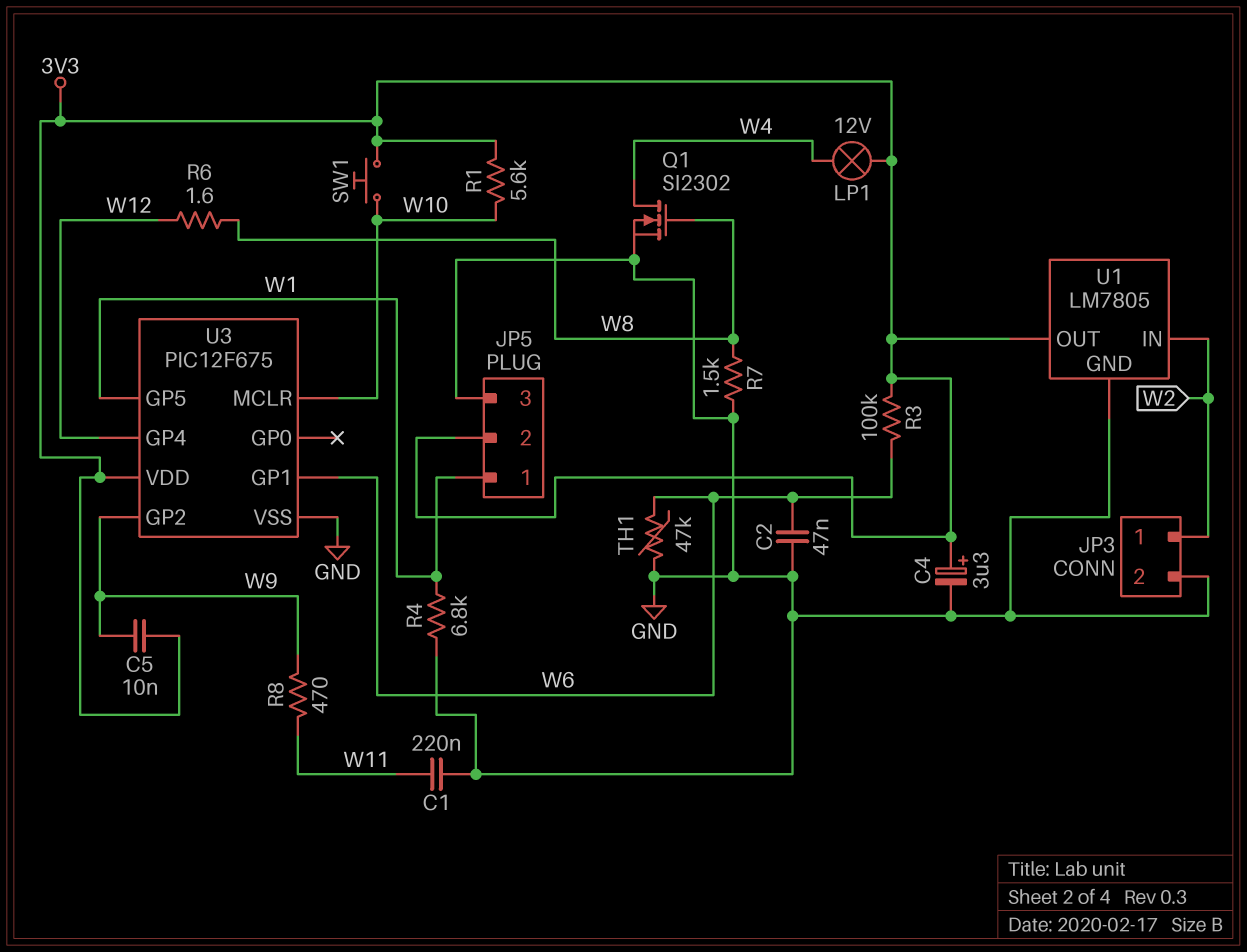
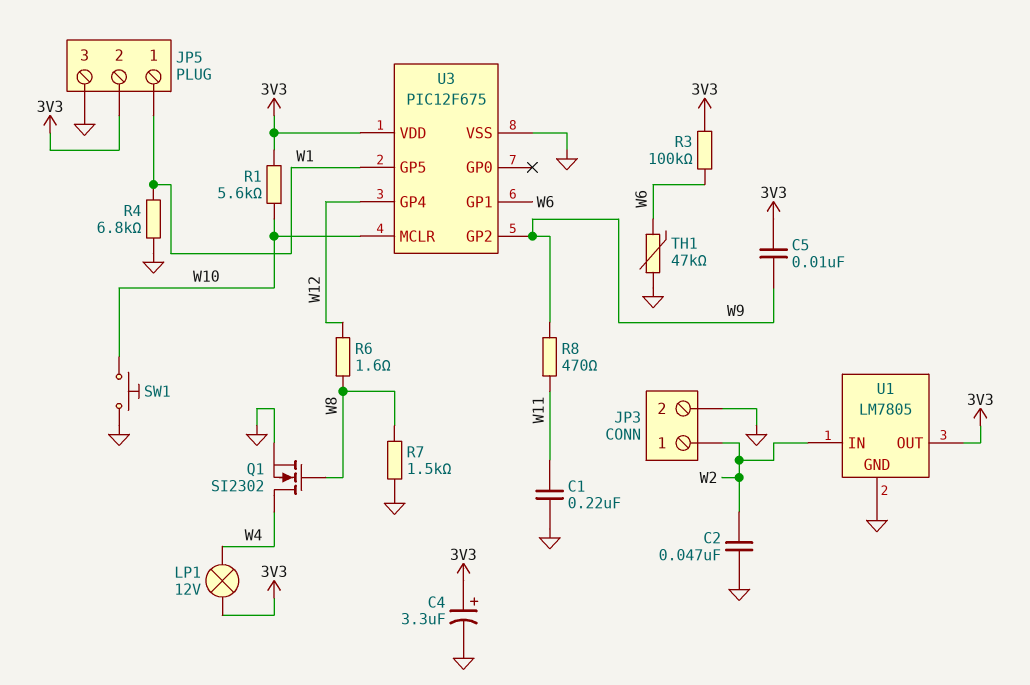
C2: 47nF (GND, W6) -> 47nF (GND, W2)
SW1: button (3V3, W10) -> button (GND, W10)

